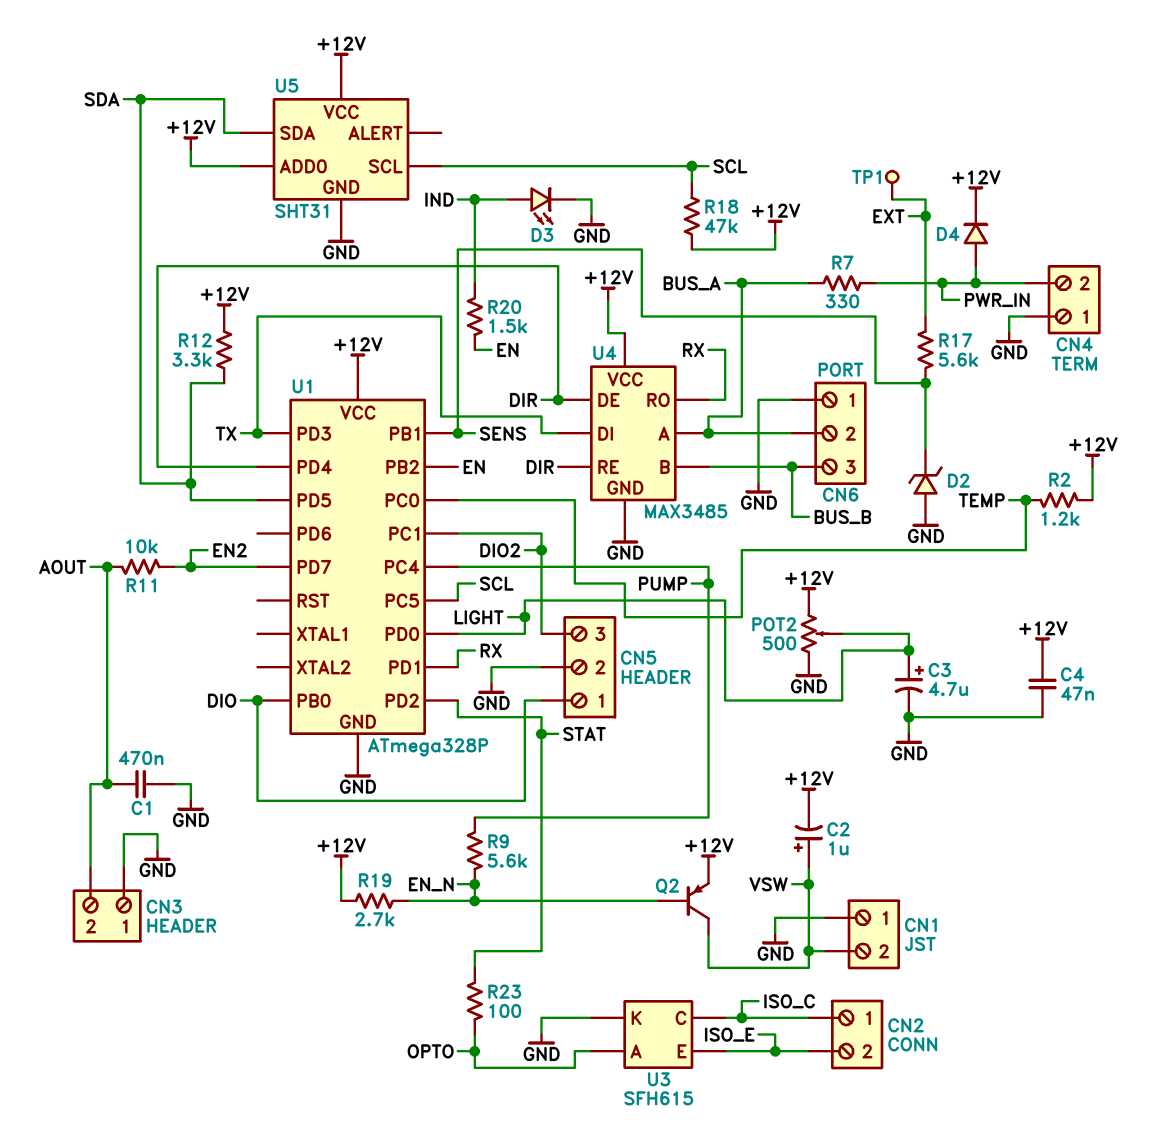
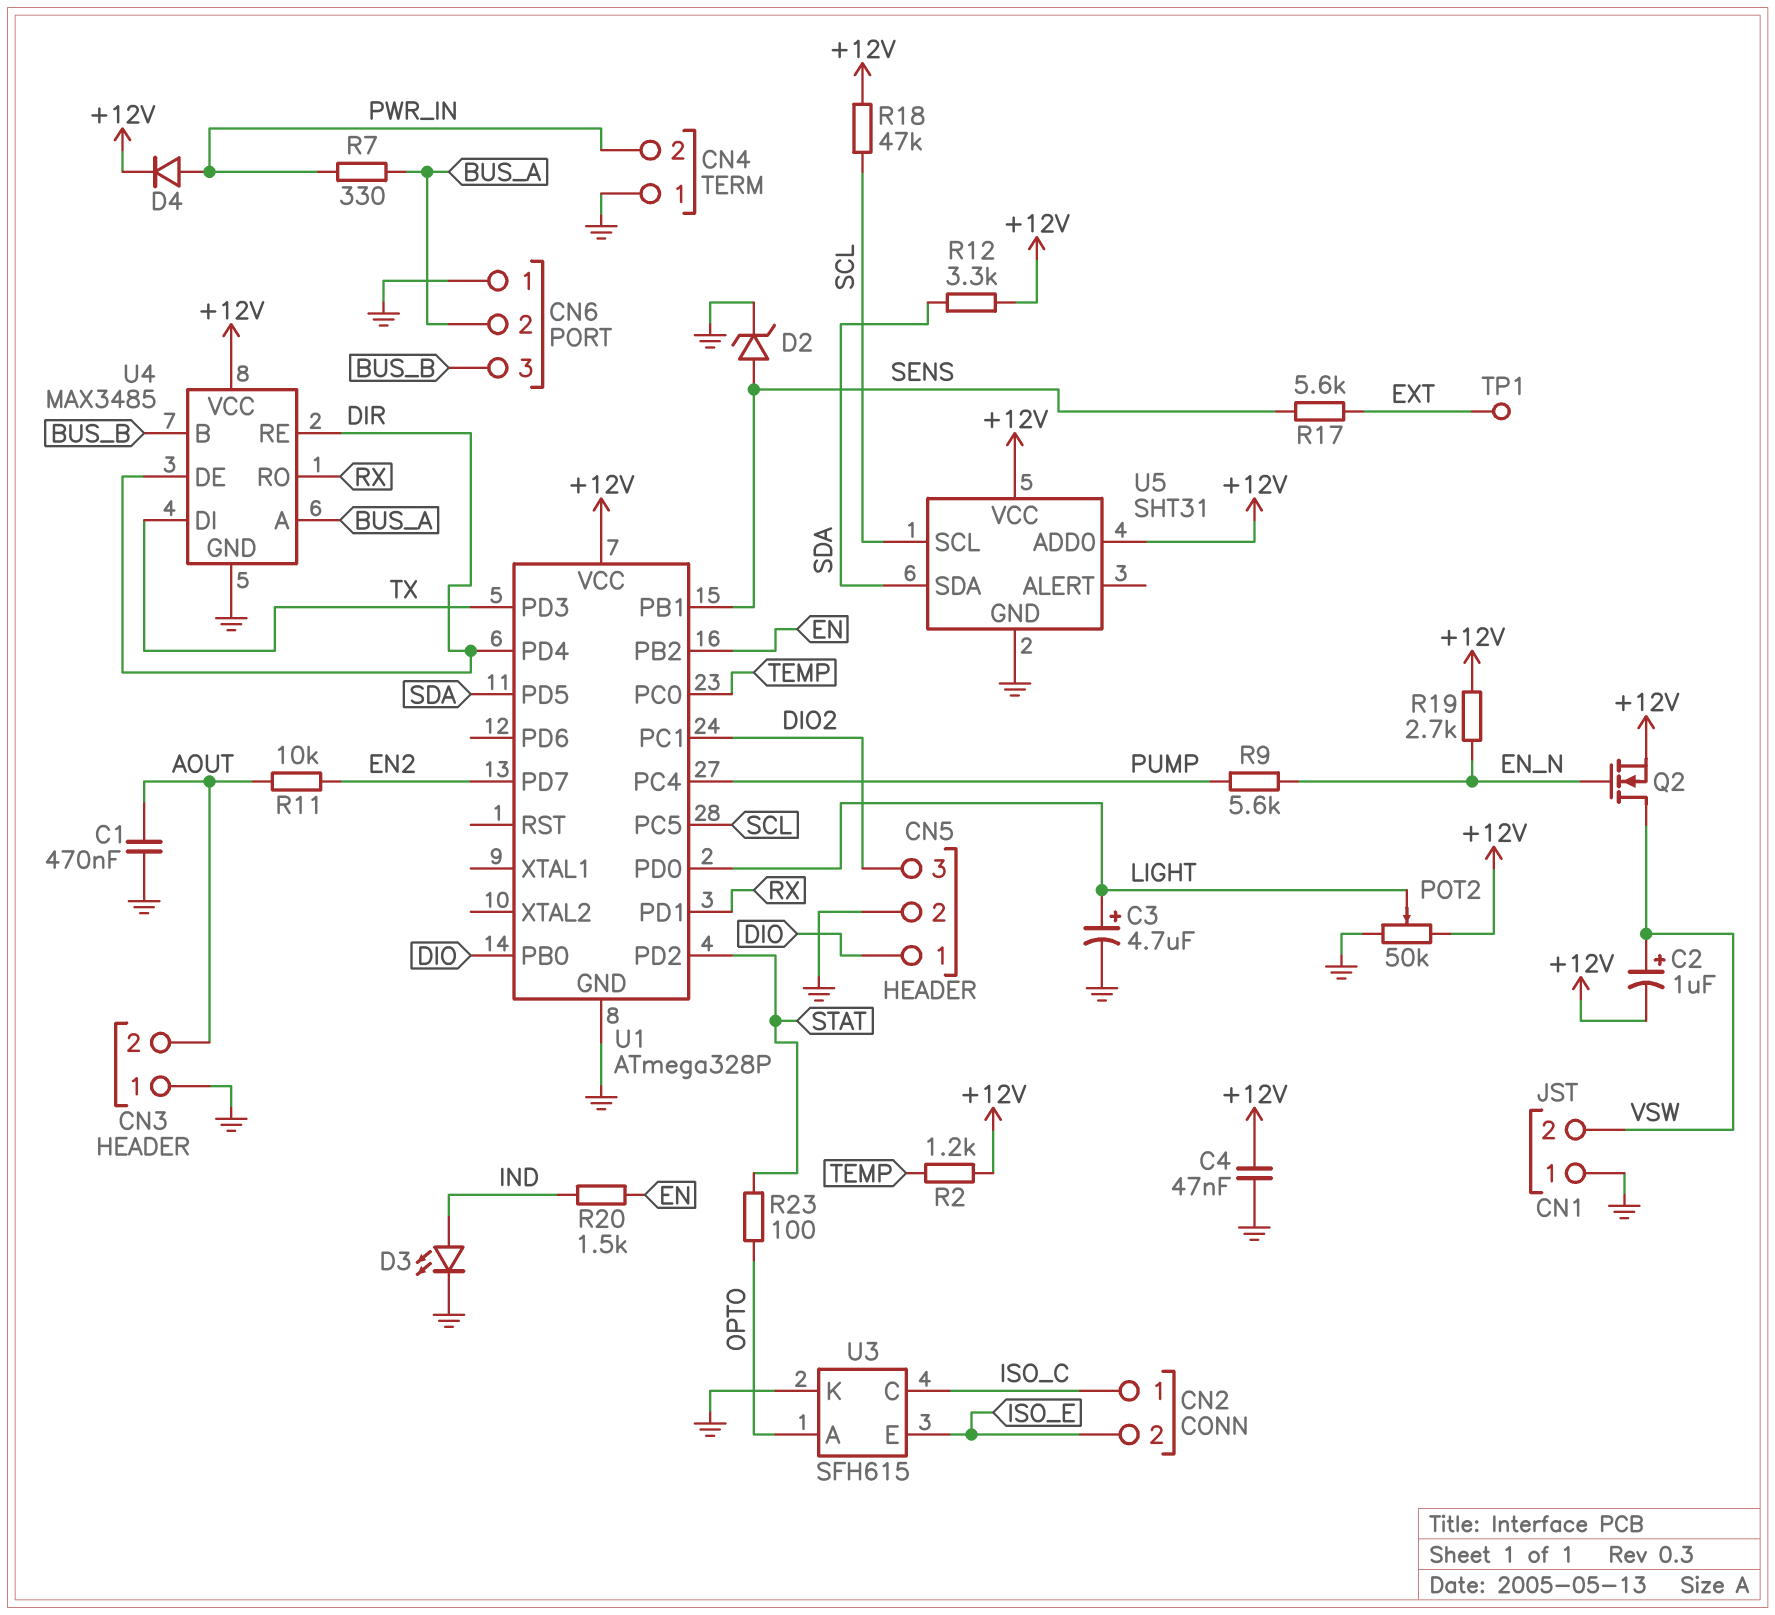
D2: zener (A GND, K SENS) -> zener (A SENS, K GND)
POT2: 500 (+12V, GND, wiper LIGHT) -> 50k (+12V, GND, wiper LIGHT)
Q2: PNP (B EN_N, C VSW, E +12V) -> NMOS (G EN_N, D VSW, S +12V)

